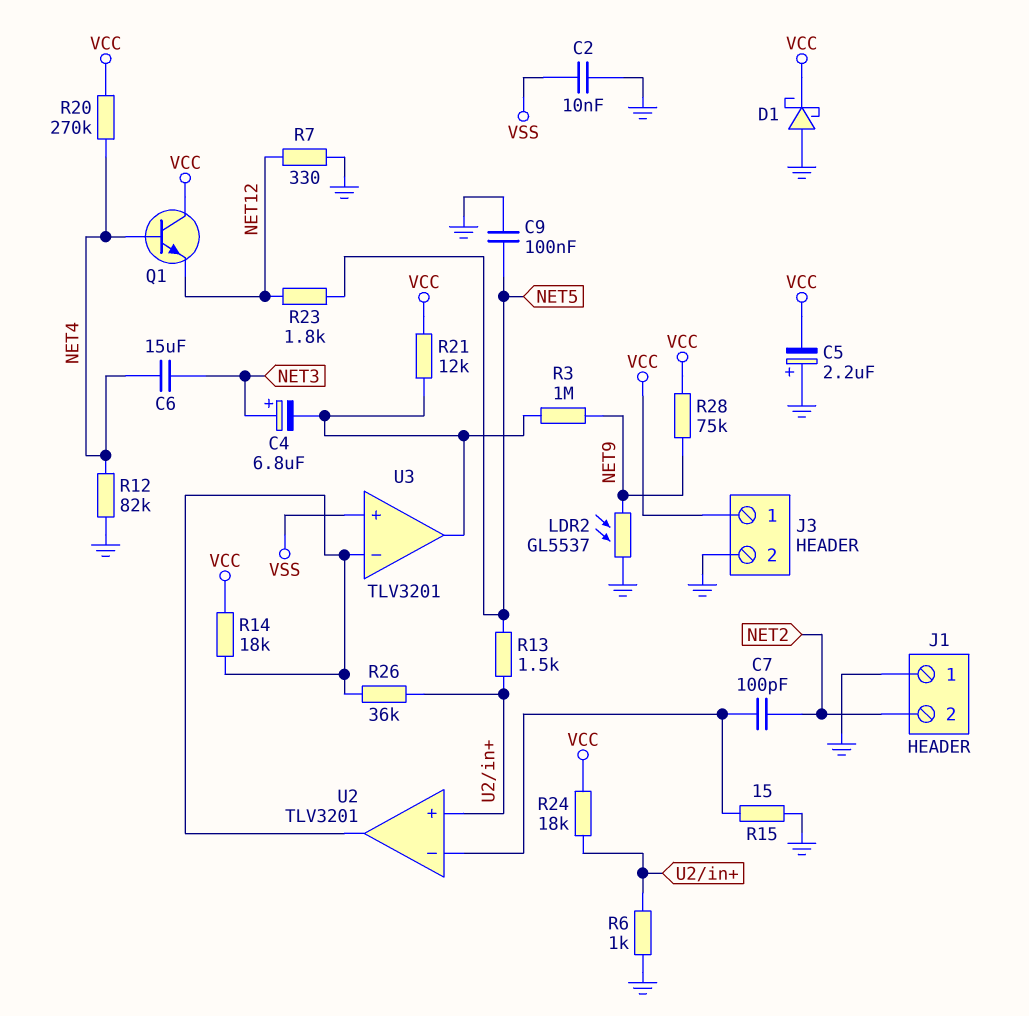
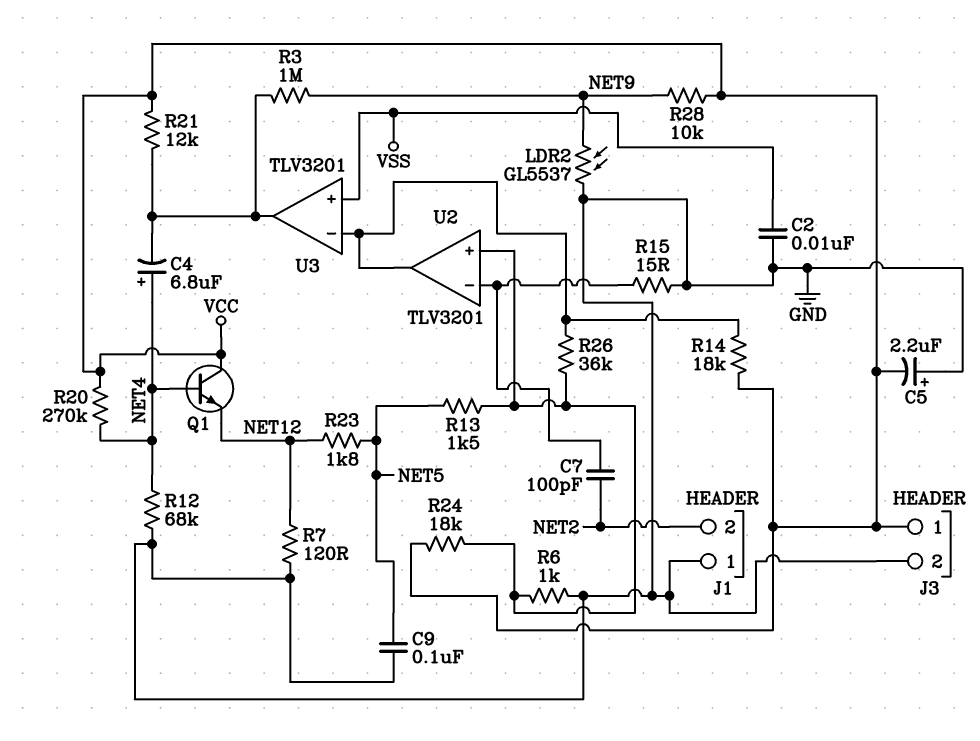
C4: 6.8uF (plus NET3, minus U3/out) -> 6.8uF (plus NET4, minus U3/out)
C6: 15uF (NET3, NET4) -> none
D1: schottky (A GND, K VCC) -> none
R7: 330 (GND, NET12) -> 120 (GND, NET12)
R12: 82k (GND, NET4) -> 68k (GND, NET4)
R28: 75k (NET9, VCC) -> 10k (NET9, VCC)

